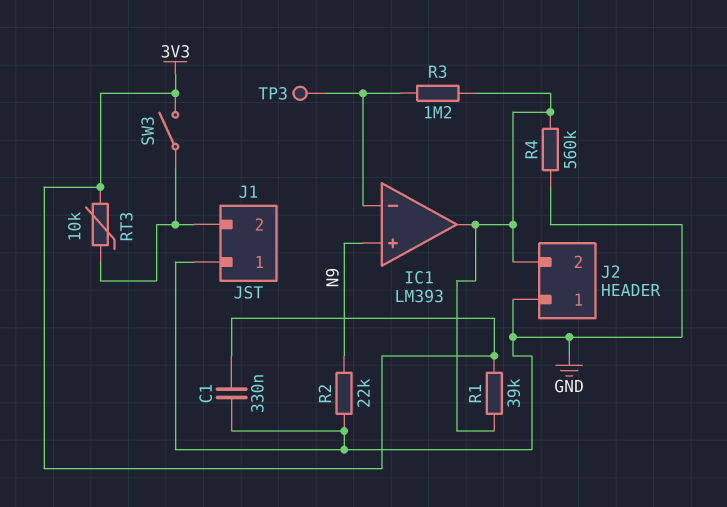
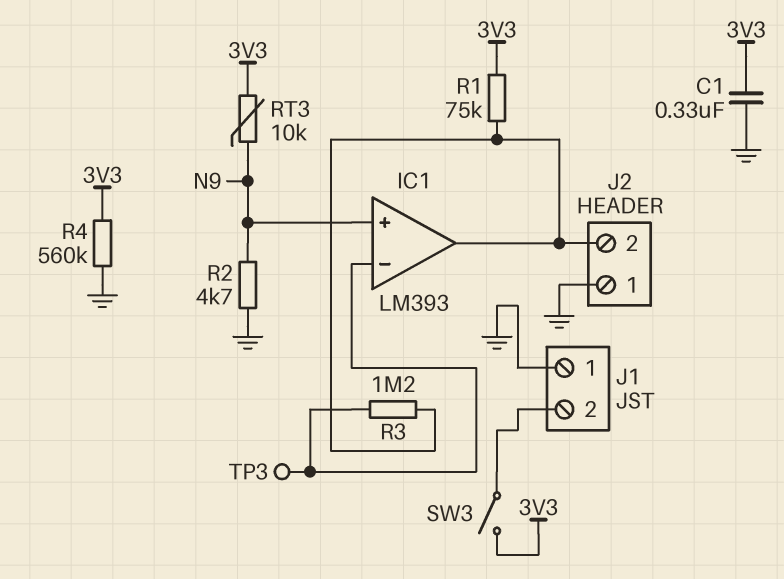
R1: 39k (3V3, IC1/out) -> 75k (3V3, IC1/out)
R2: 22k (GND, N9) -> 4.7k (GND, N9)
R4: 560k (GND, IC1/out) -> 560k (3V3, GND)
RT3: 10k (3V3, J1/2) -> 10k (3V3, N9)

